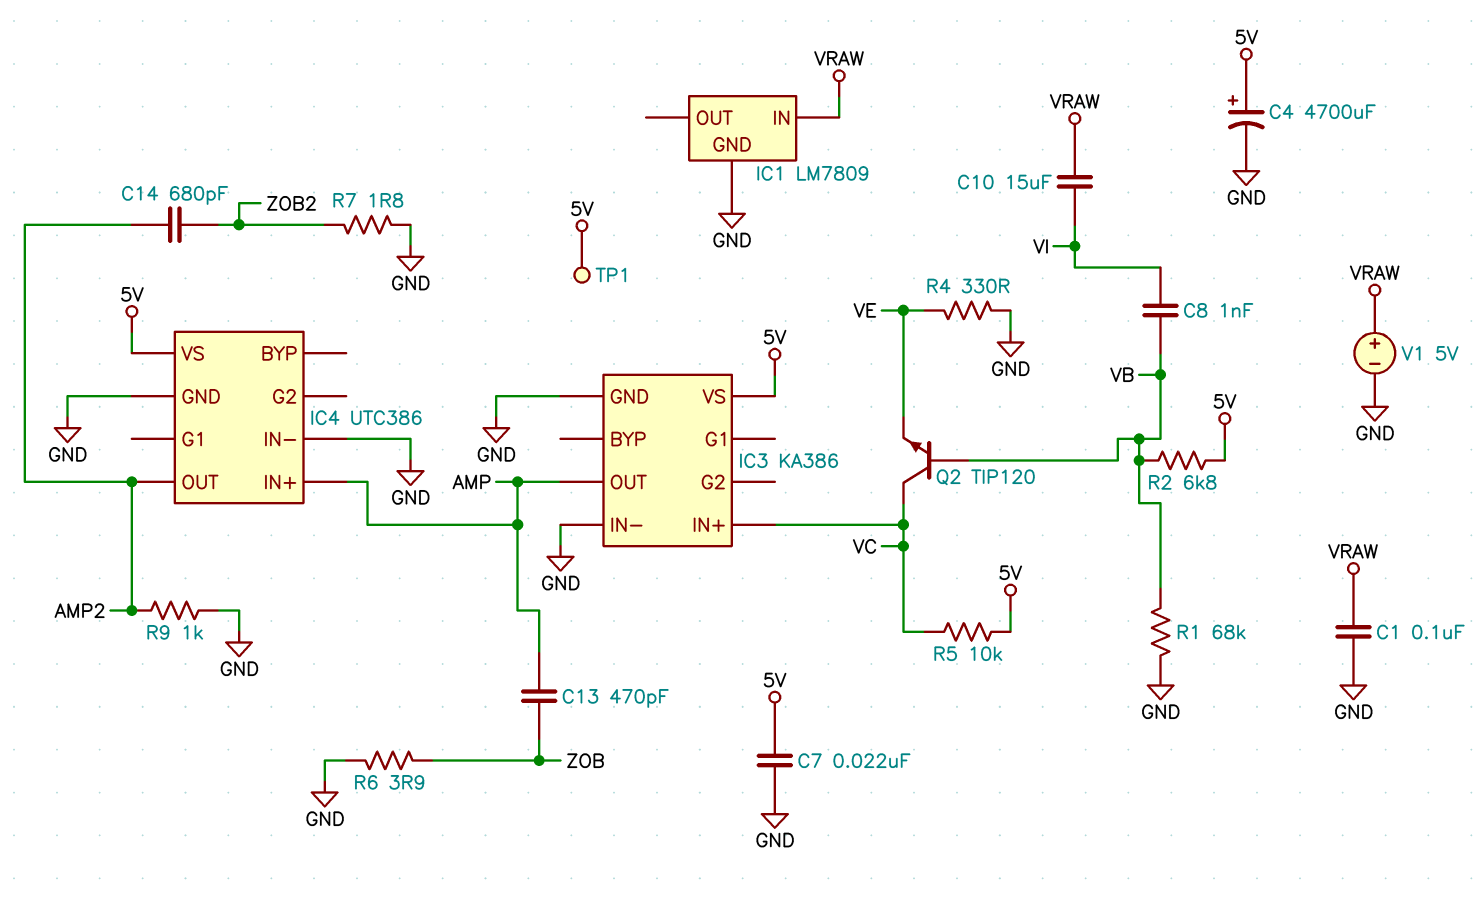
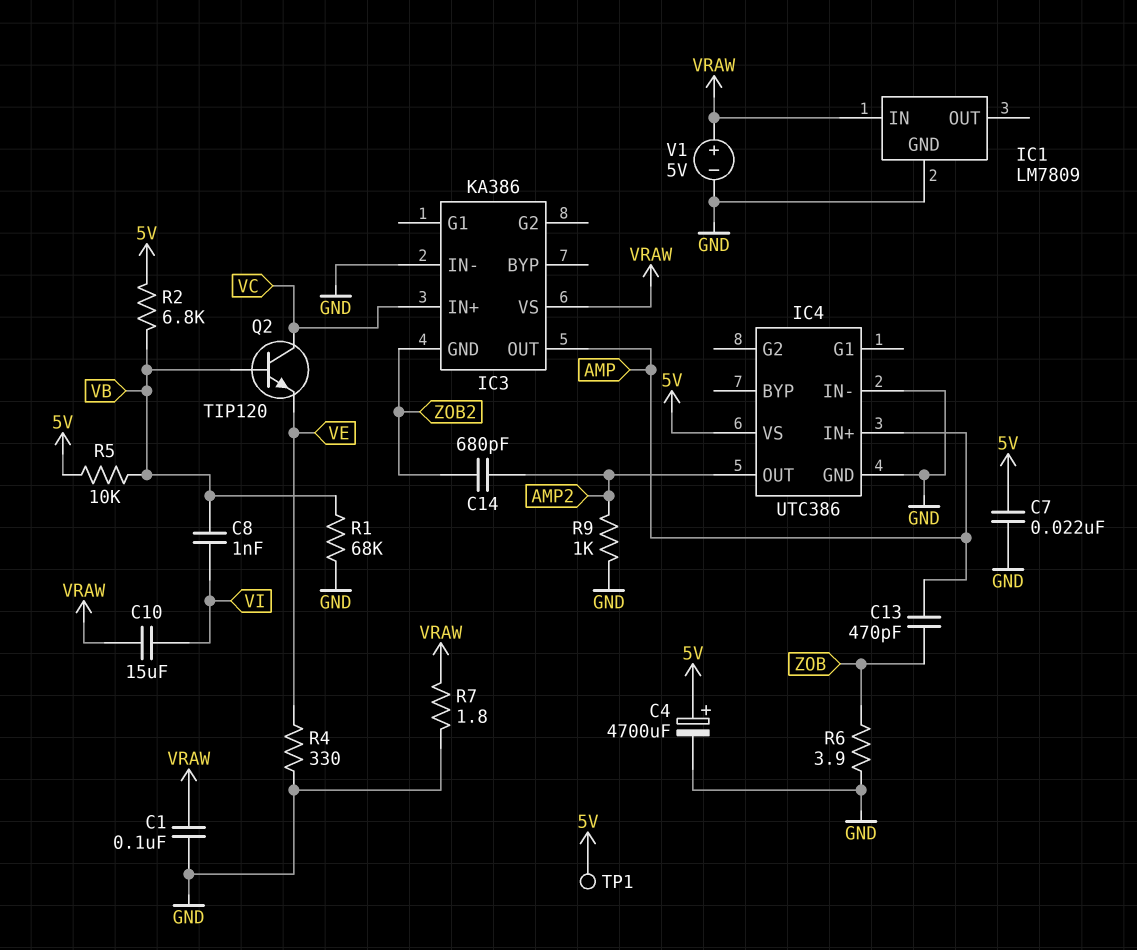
IC3 pin GND: GND -> ZOB2
IC3 pin VS: 5V -> VRAW
R5: 10k (5V, VC) -> 10k (5V, VB)
R7: 1.8 (GND, ZOB2) -> 1.8 (GND, VRAW)

